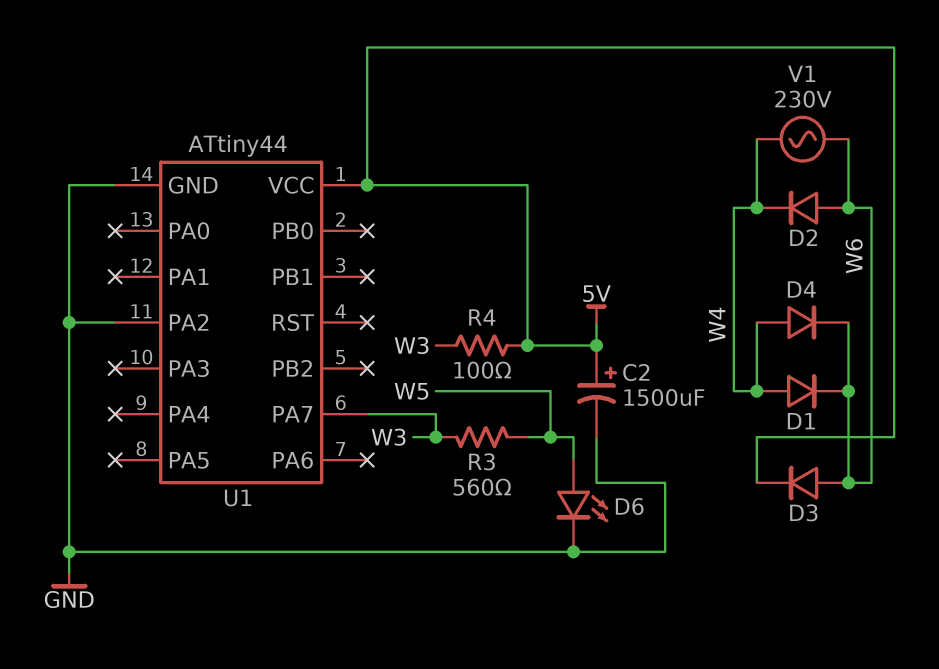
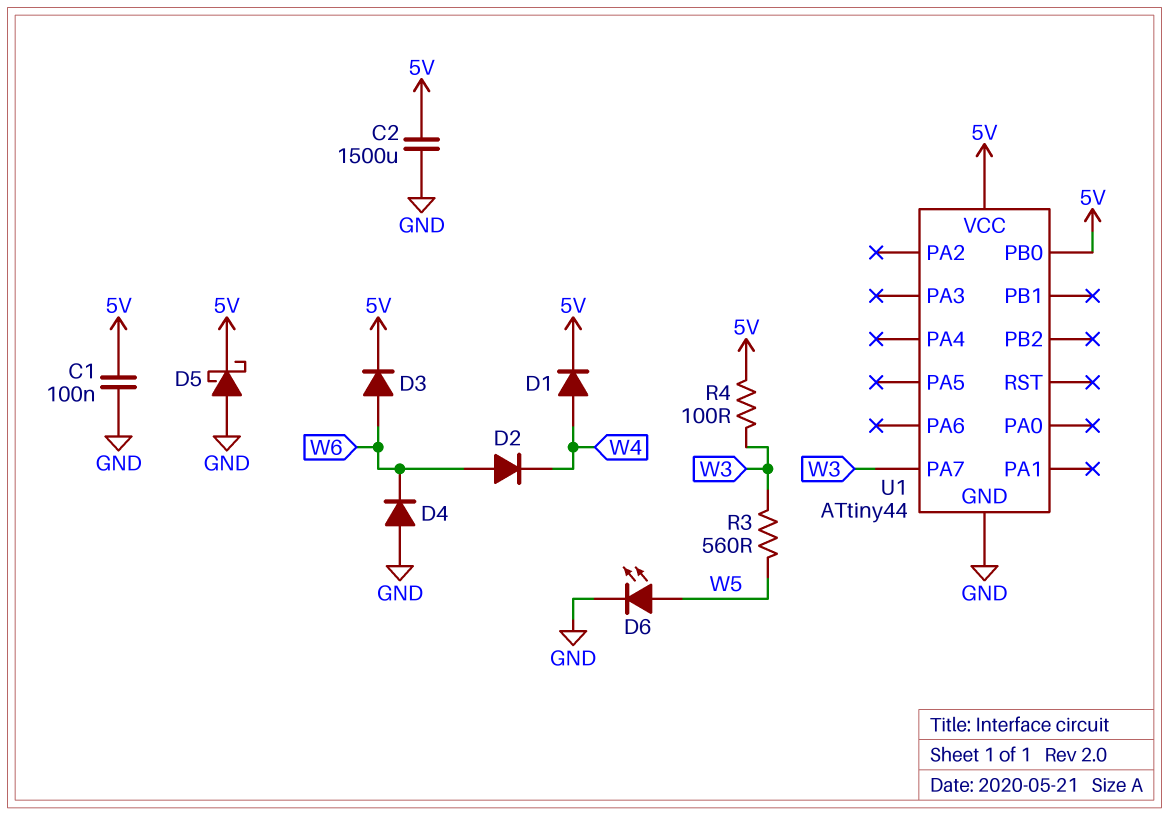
C1: none -> 100nF (5V, GND)
C2: 1500uF (plus 5V, minus GND) -> 1500uF (5V, GND)
D1: diode (A W4, K W6) -> diode (A W4, K 5V)
D4: diode (A W4, K W6) -> diode (A GND, K W6)
D5: none -> schottky (A GND, K 5V)
U1 pin PA2: GND -> none
U1 pin PB0: none -> 5V
V1: AC 230V (W4, W6) -> none

